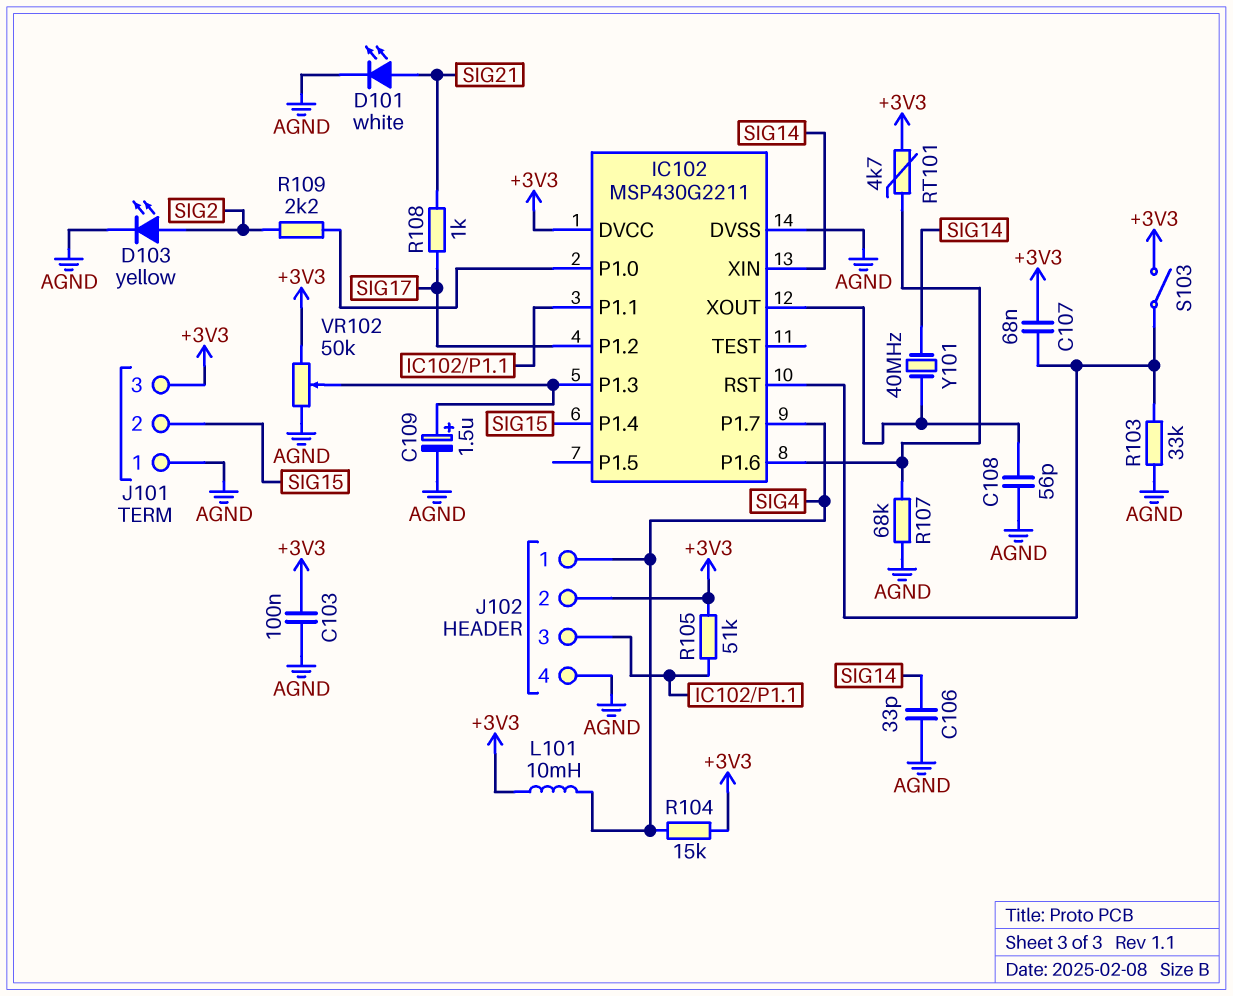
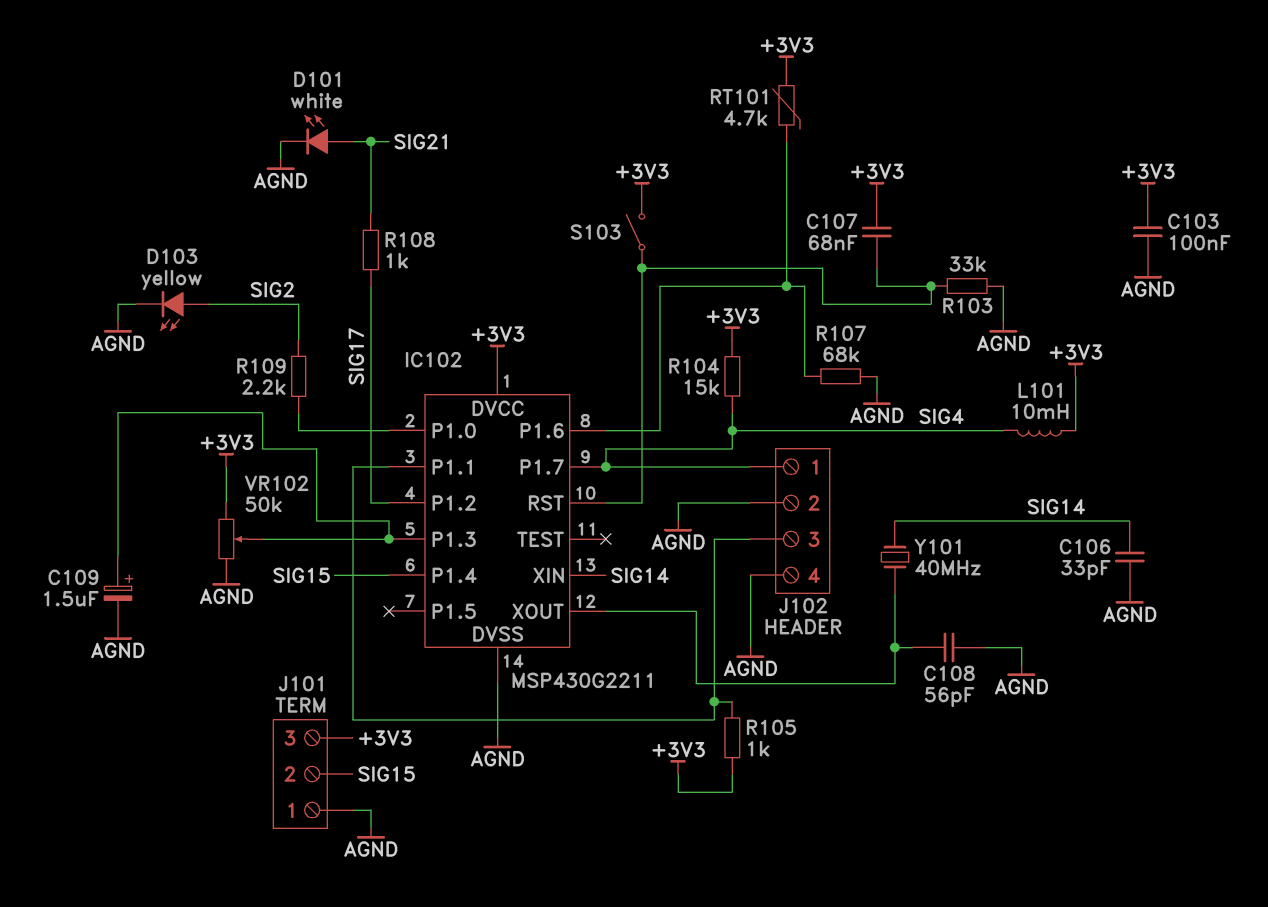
J102 pin 2: +3V3 -> AGND
R105: 51k (+3V3, IC102/P1.1) -> 1k (+3V3, IC102/P1.1)

